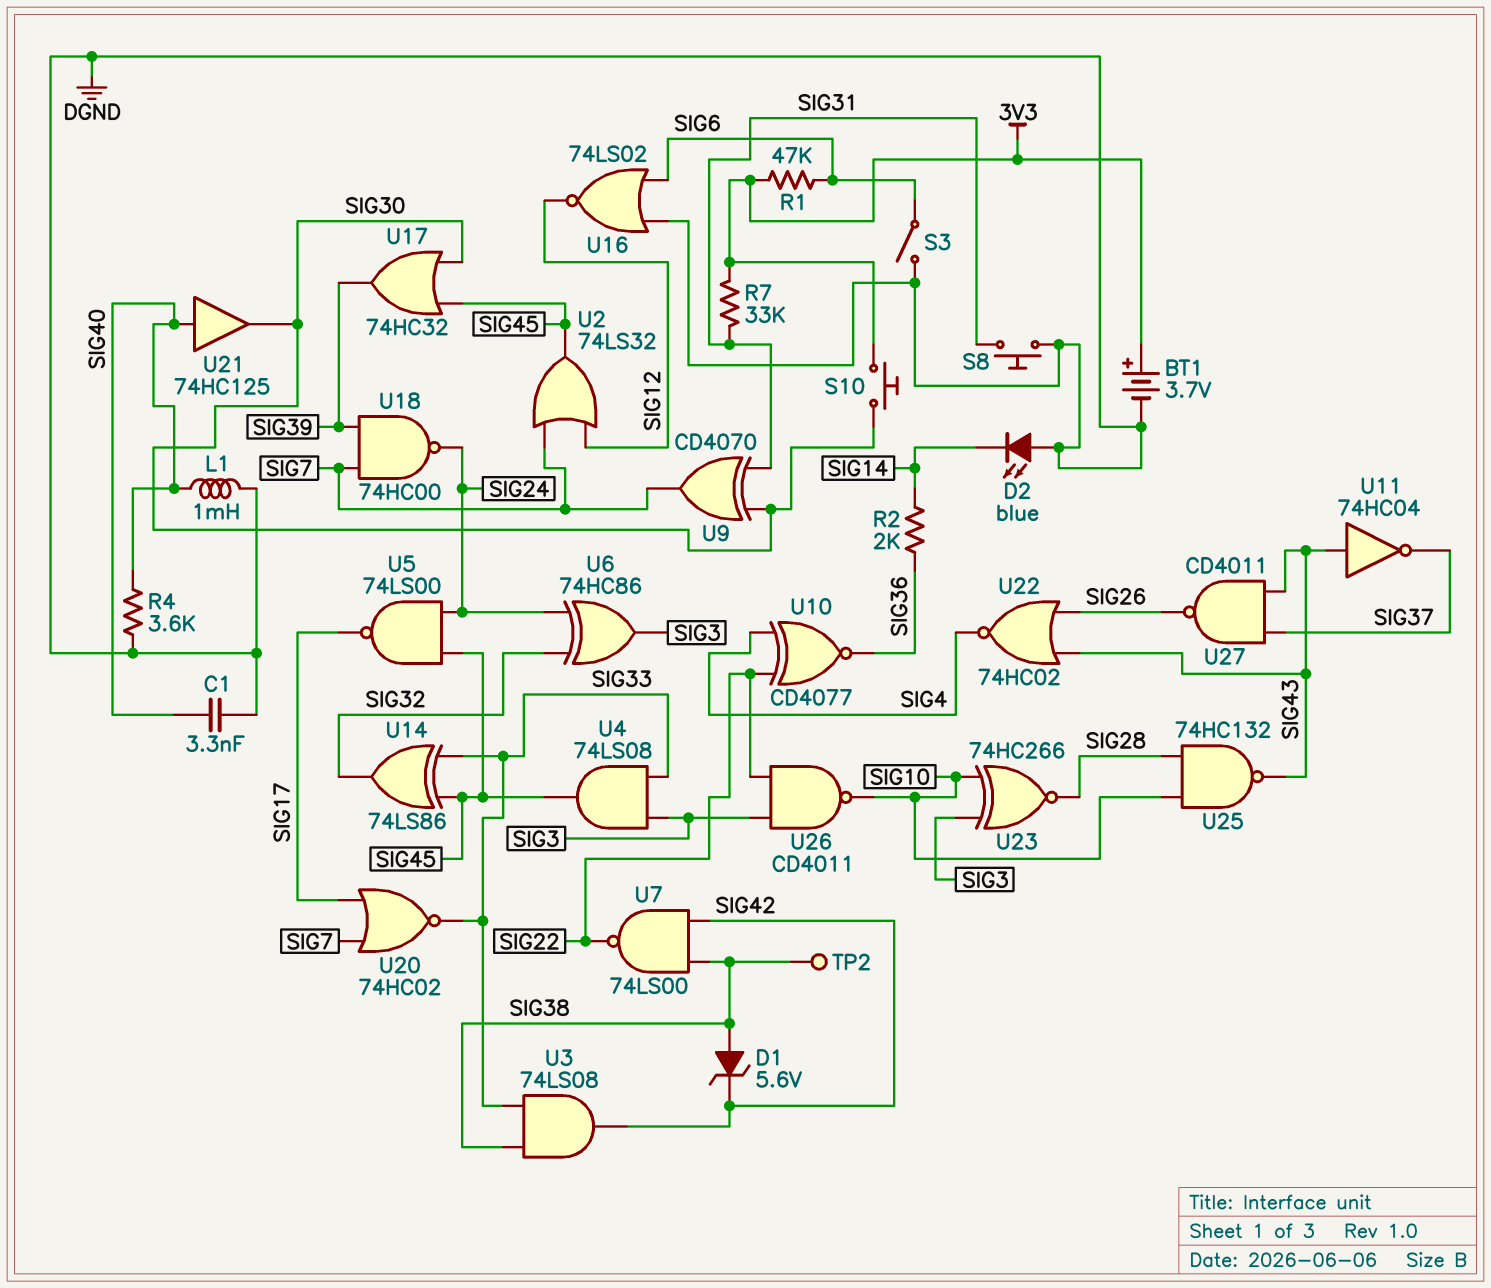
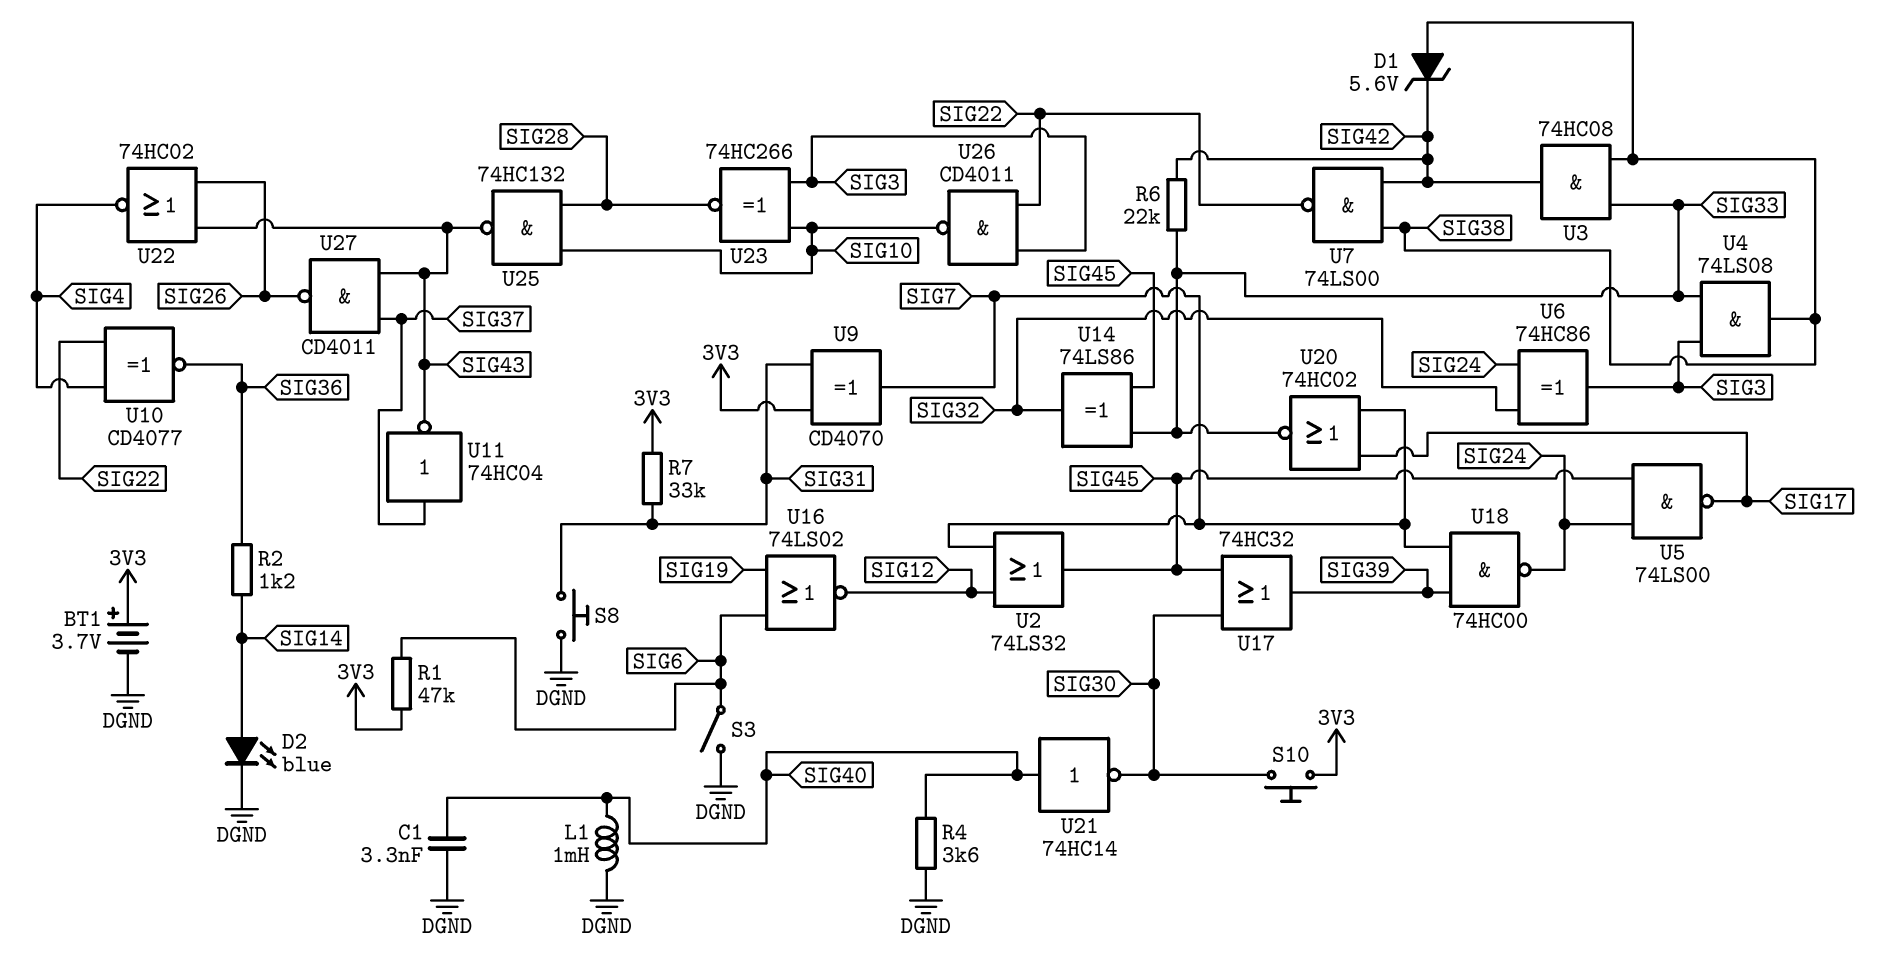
D2: LED blue (A DGND, K SIG14) -> LED blue (A SIG14, K DGND)
R2: 2k (SIG14, SIG36) -> 1.2k (SIG14, SIG36)
R6: none -> 22k (SIG33, SIG42)
TP2: test point (SIG38) -> none
U3: AND 74LS08 (in SIG33, in SIG38, out SIG42) -> AND 74HC08 (in SIG33, in SIG38, out SIG42)
U4: AND 74LS08 (in SIG3, in SIG33, out SIG45) -> AND 74LS08 (in SIG3, in SIG33, out SIG38)
U9: XOR CD4070 (in SIG30, in SIG31, out SIG7) -> XOR CD4070 (in 3V3, in SIG31, out SIG7)
U11: NOT 74HC04 (in SIG43, out SIG37) -> NOT 74HC04 (in SIG37, out SIG43)
U16: NOR 74LS02 (in DGND, in SIG6, out SIG12) -> NOR 74LS02 (in SIG6, in SIG19, out SIG12)
U21: buffer 74HC125 (in SIG40, out SIG30) -> NOT 74HC14 (in SIG40, out SIG30)

